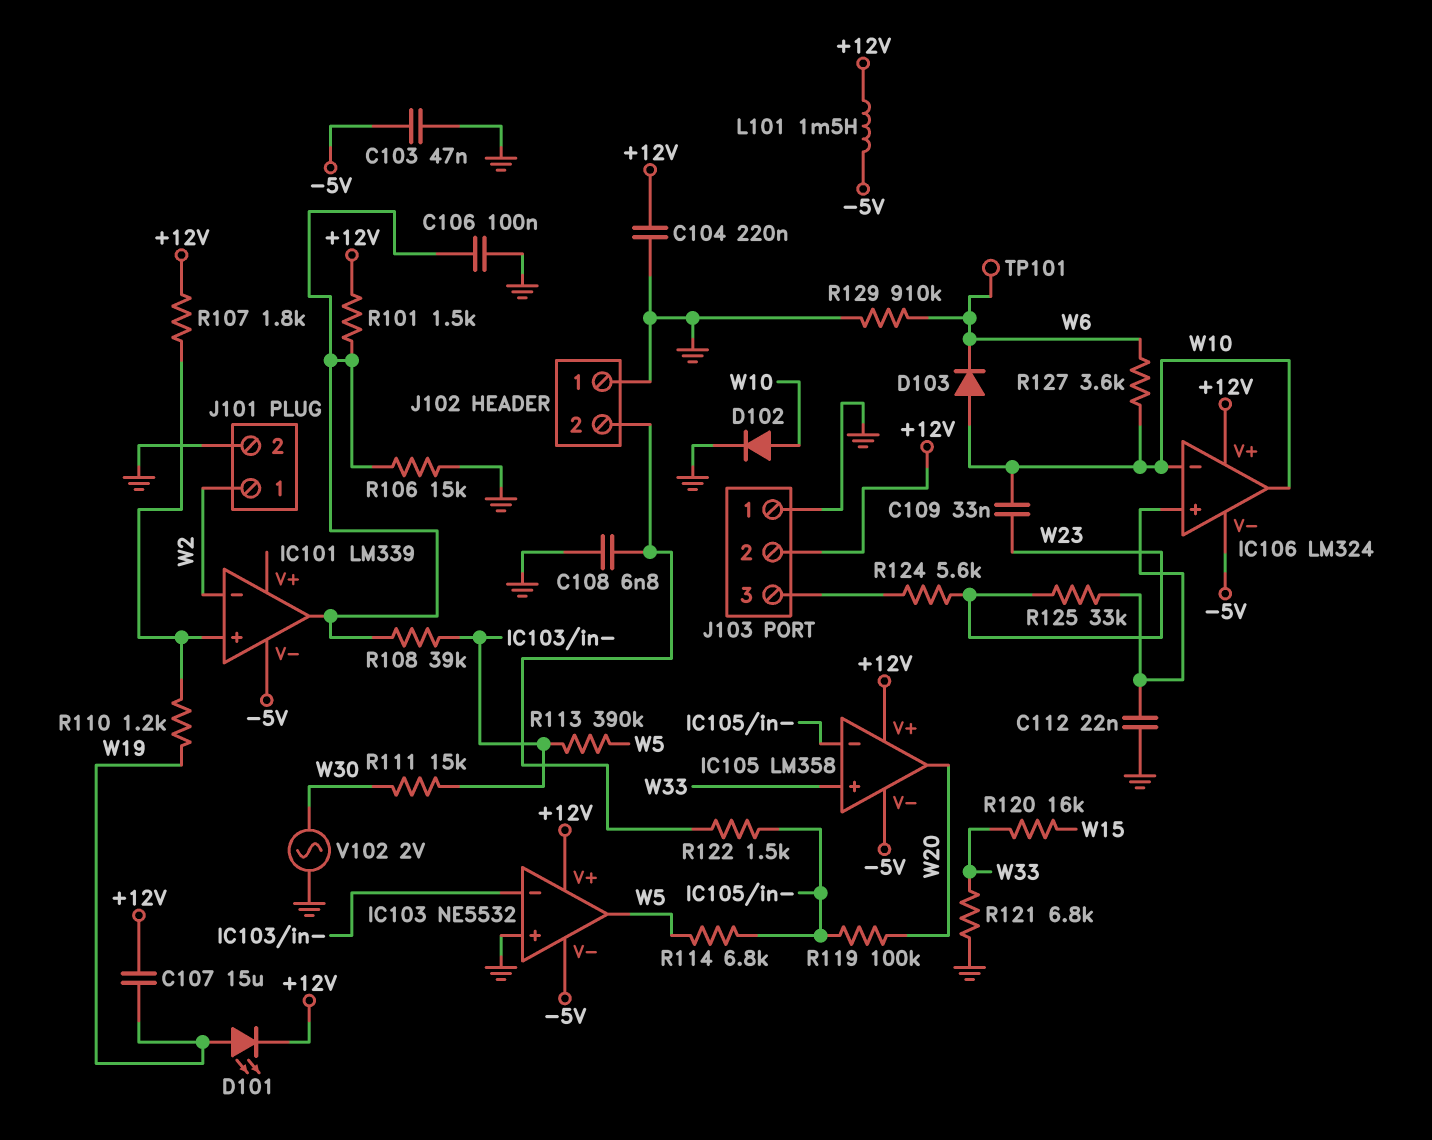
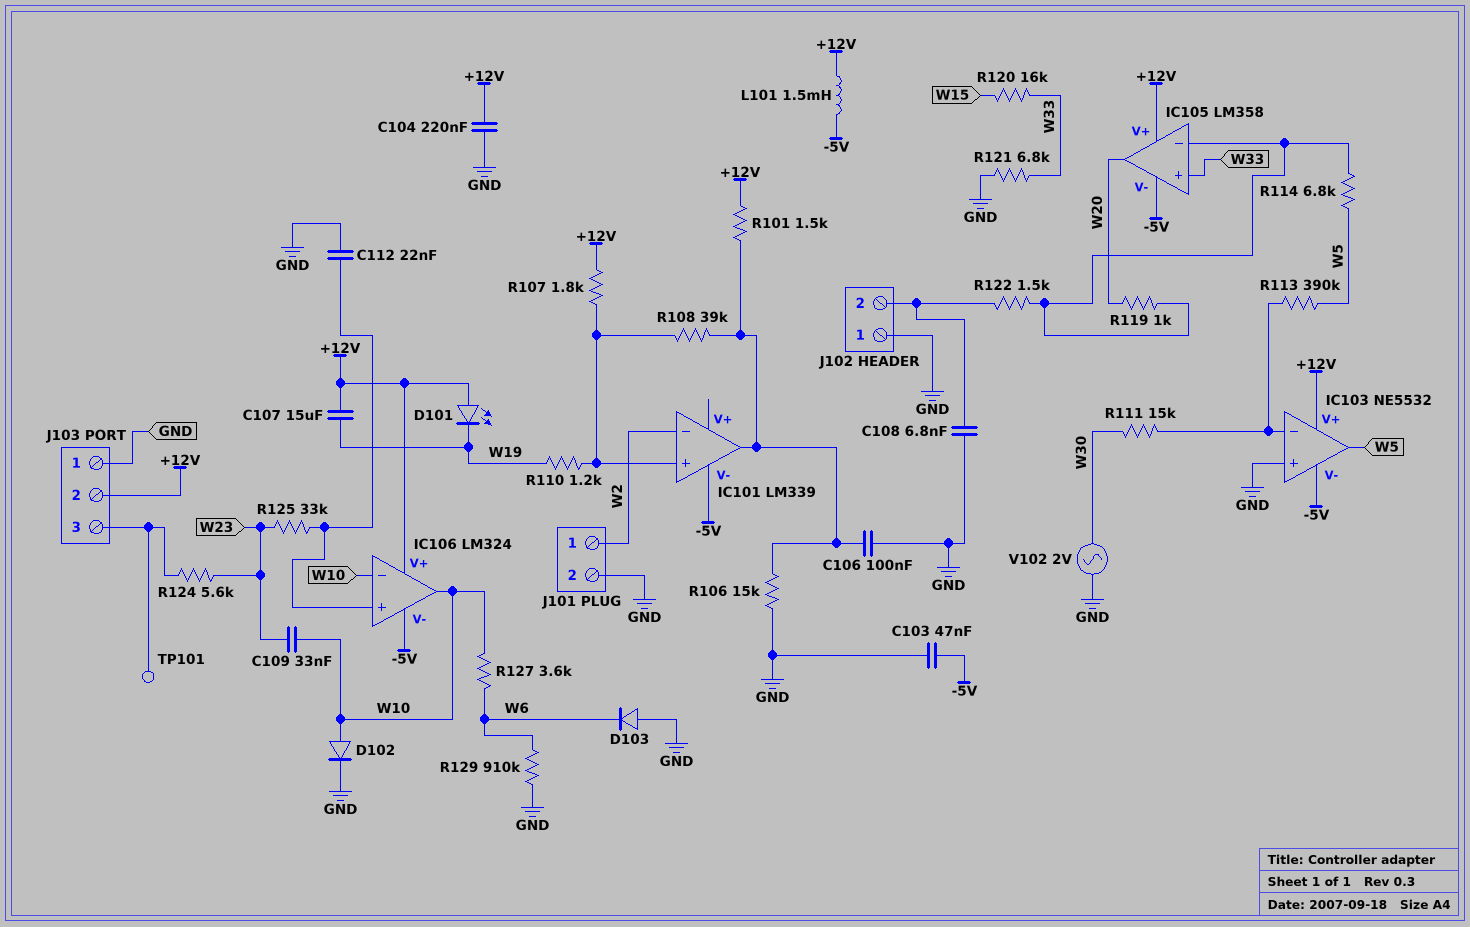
D101: LED (A W19, K +12V) -> LED (A +12V, K W19)
D103: diode (A W10, K W6) -> diode (A GND, K W6)
R108: 39k (IC101/out, IC103/in-) -> 39k (IC101/in+, IC101/out)
R119: 100k (IC105/in-, W20) -> 1k (IC105/in-, W20)
TP101: test point (W6) -> test point (J103/3)

